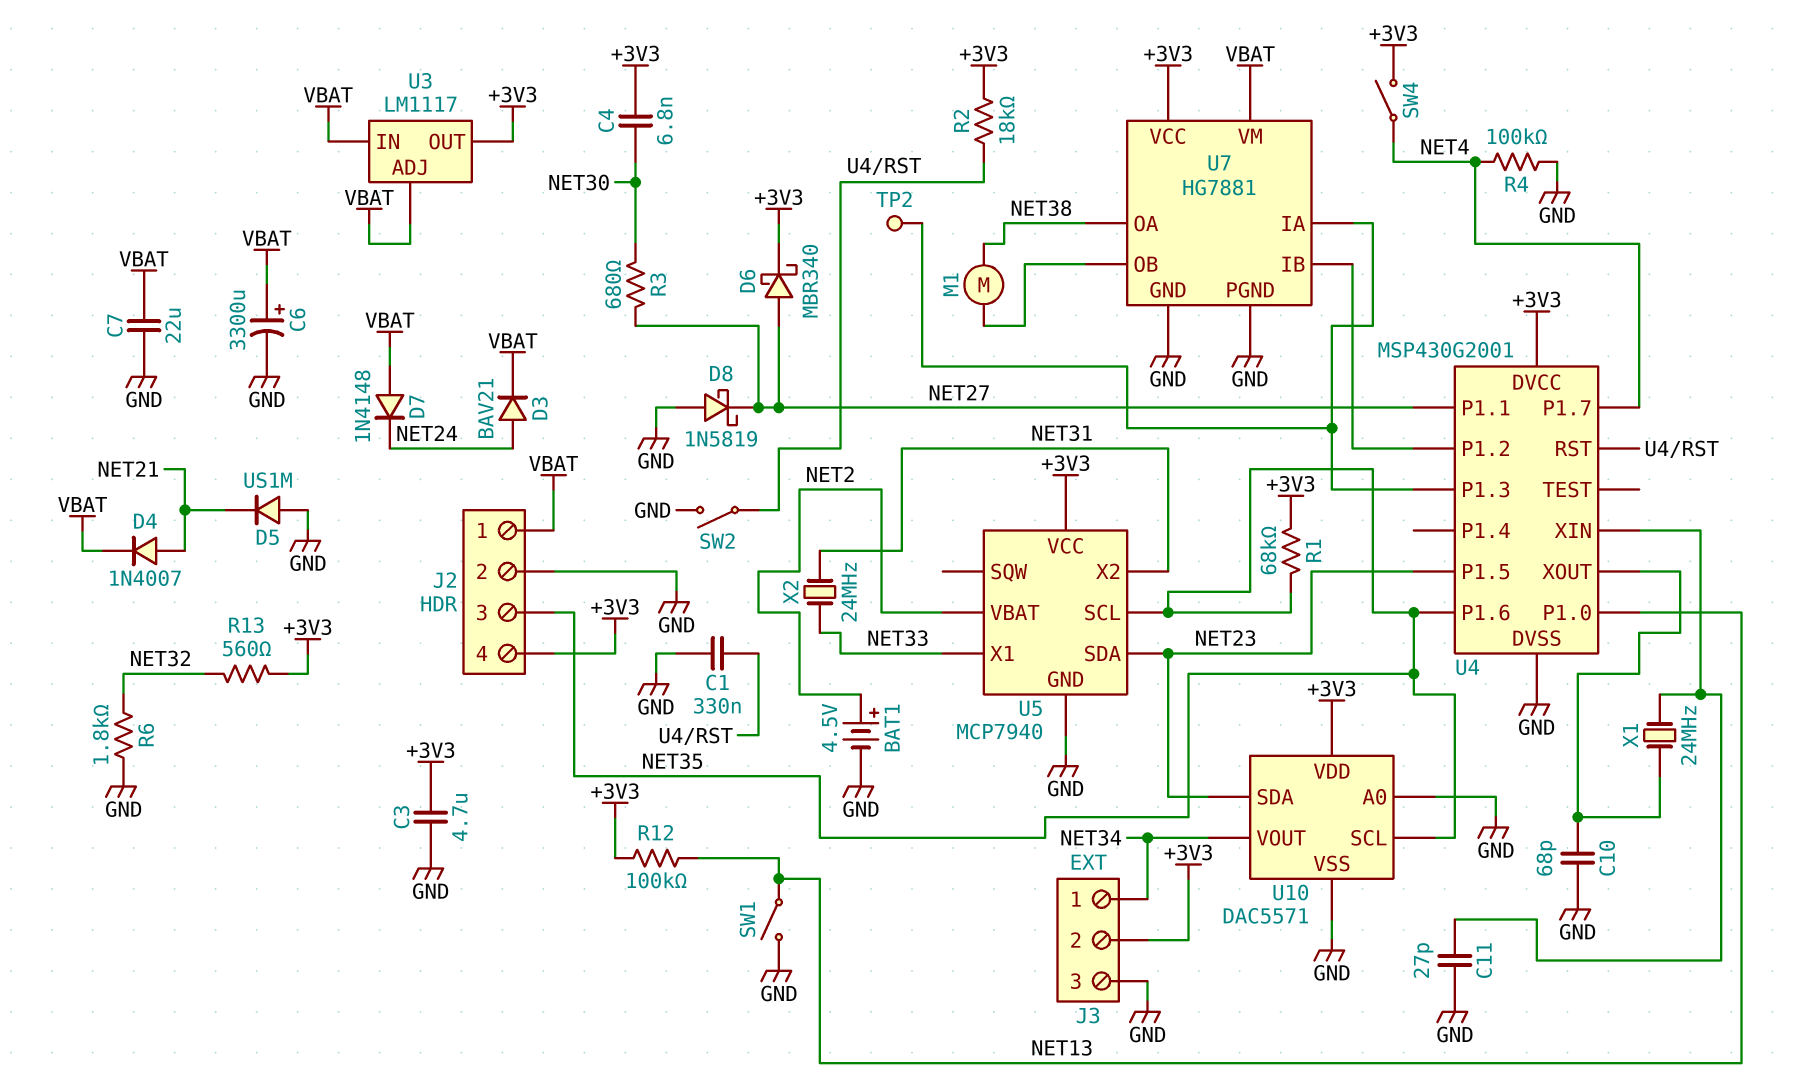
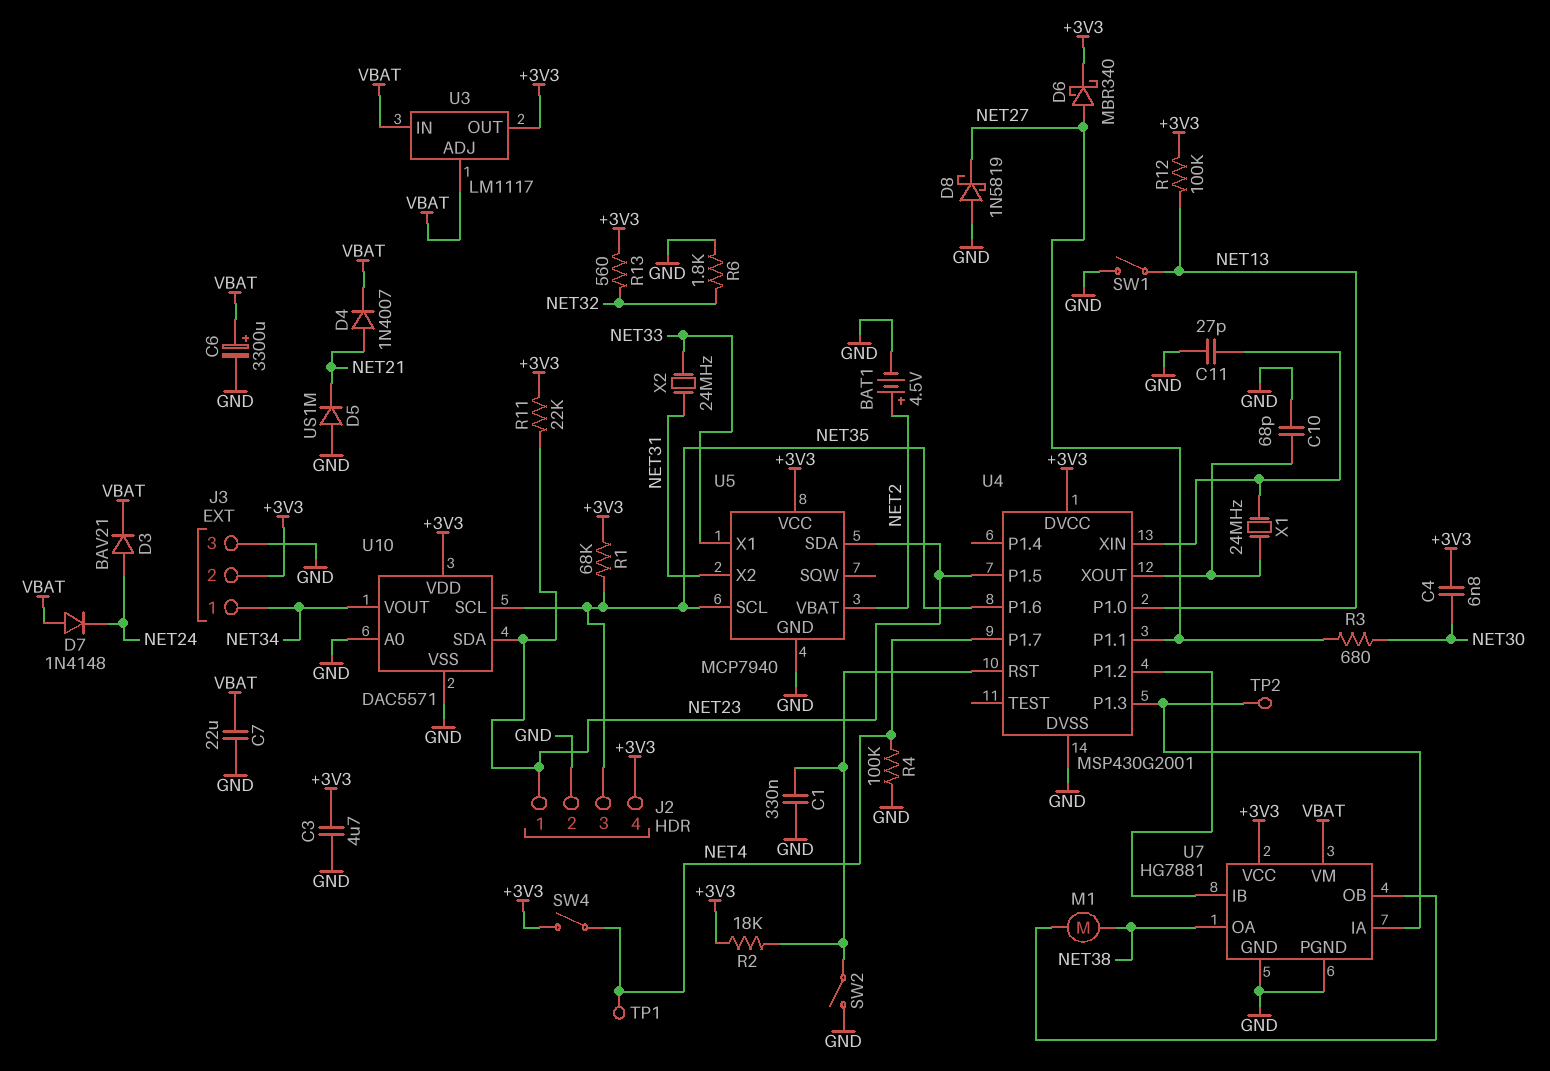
J2 pin 1: VBAT -> NET23
R11: none -> 22k (+3V3, NET23)
TP1: none -> test point (NET4)

